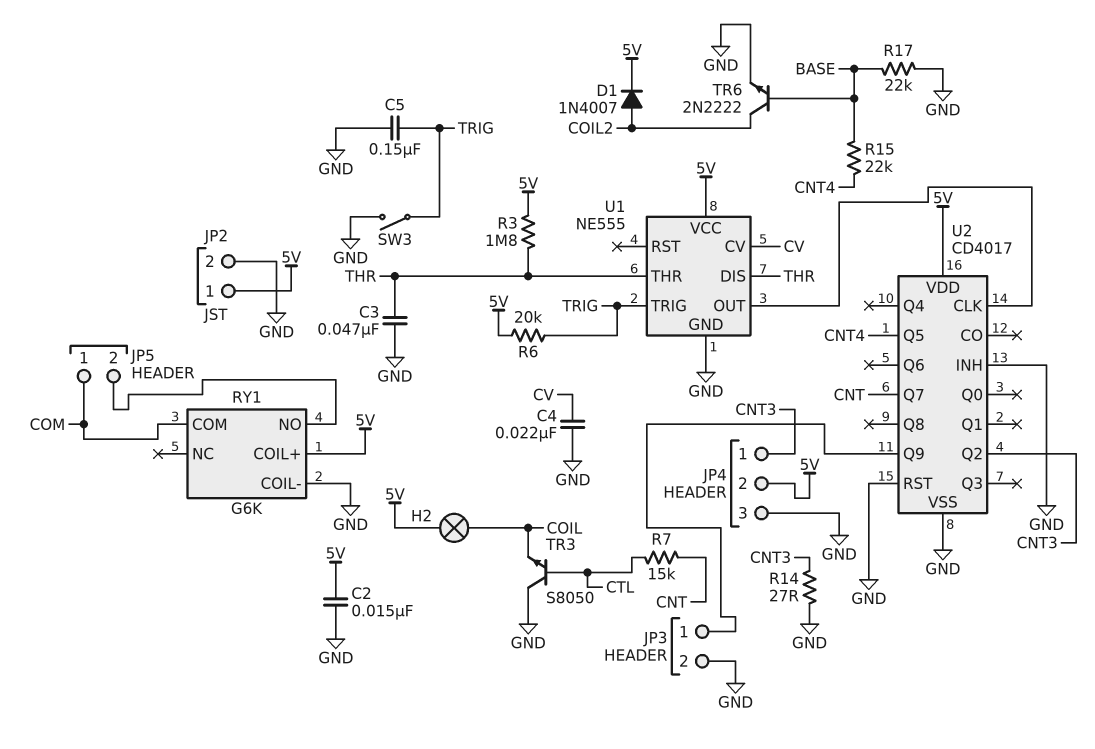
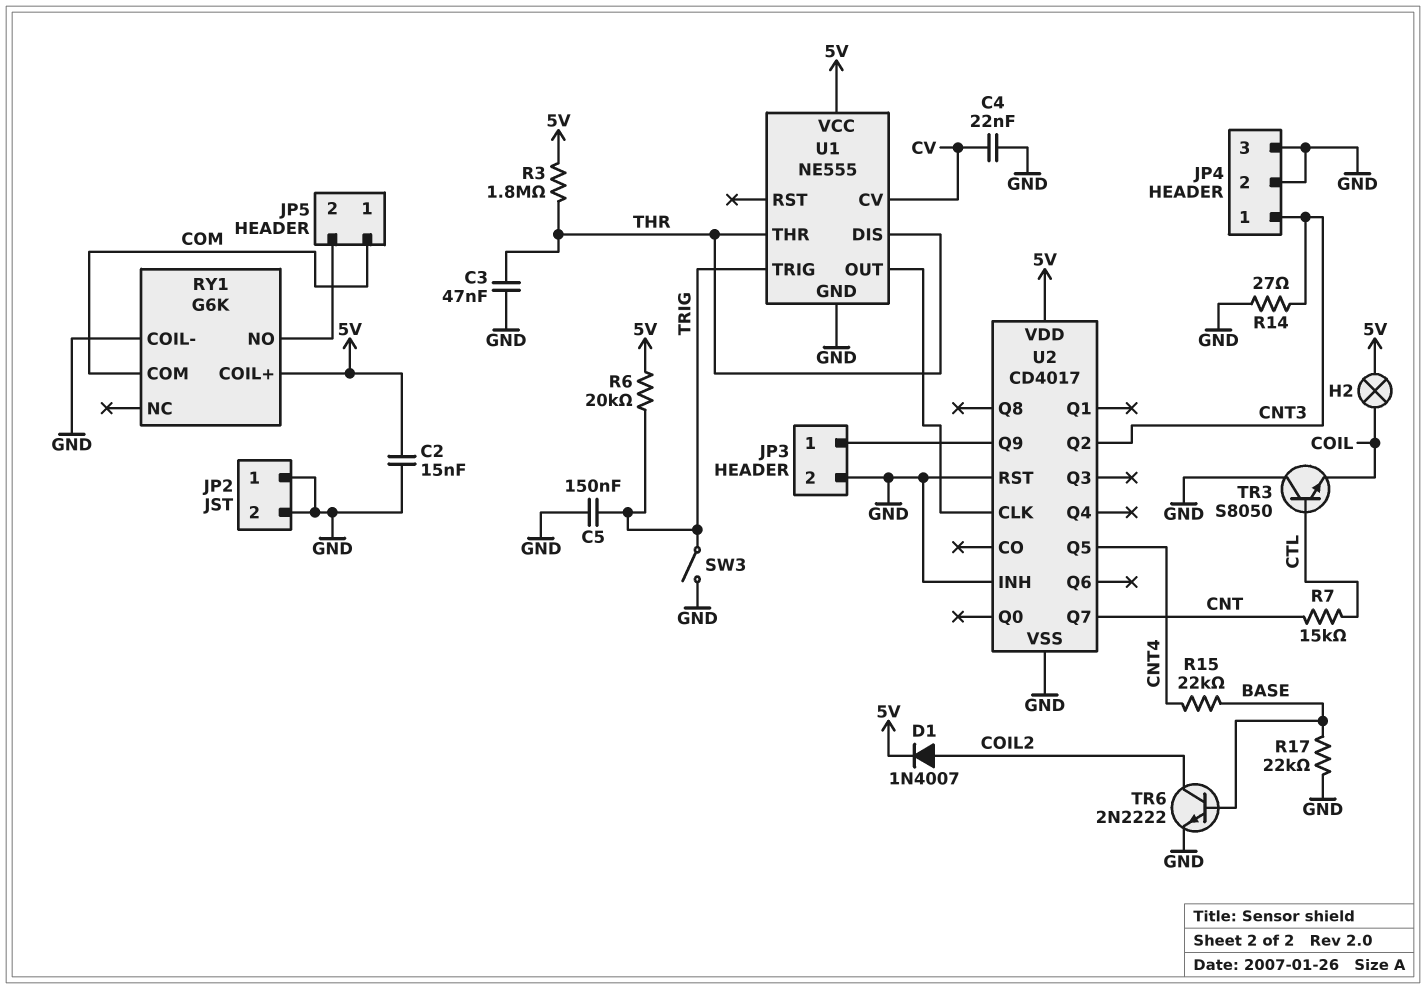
JP2 pin 1: 5V -> GND
JP4 pin 2: 5V -> GND

